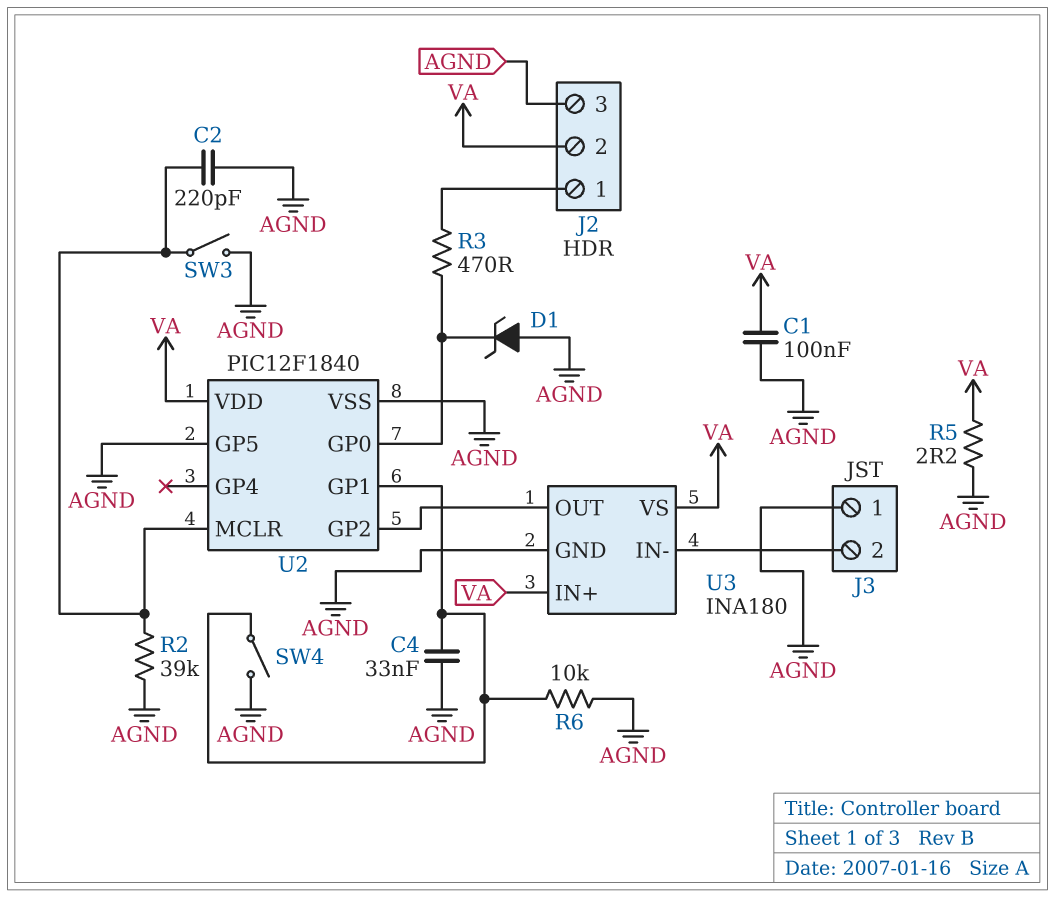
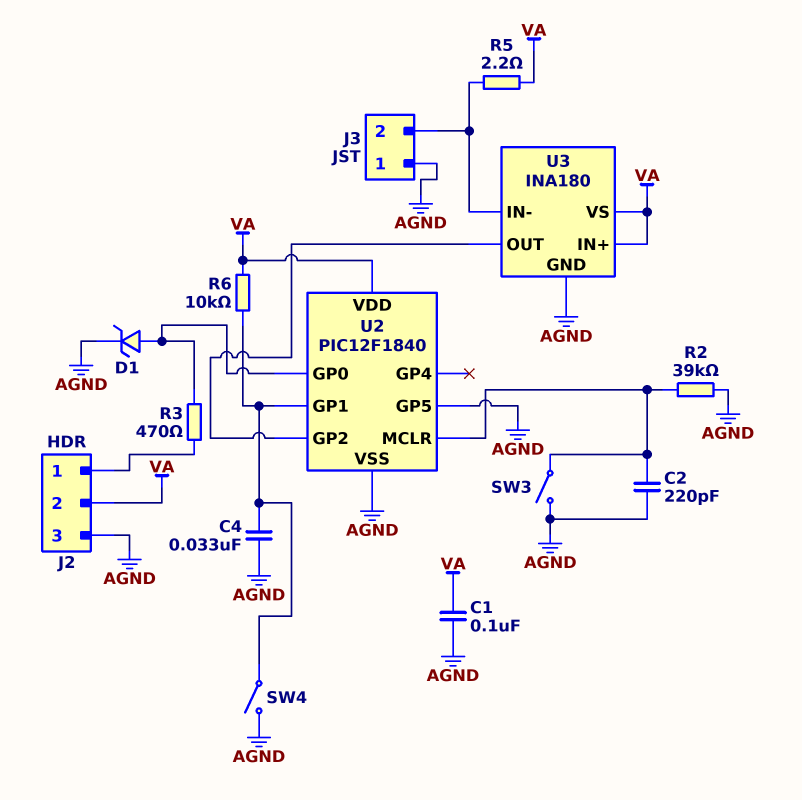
D1: zener (A AGND, K U2/GP0) -> zener (A U2/GP0, K AGND)
R5: 2.2 (AGND, VA) -> 2.2 (J3/2, VA)
R6: 10k (AGND, U2/GP1) -> 10k (U2/GP1, VA)

